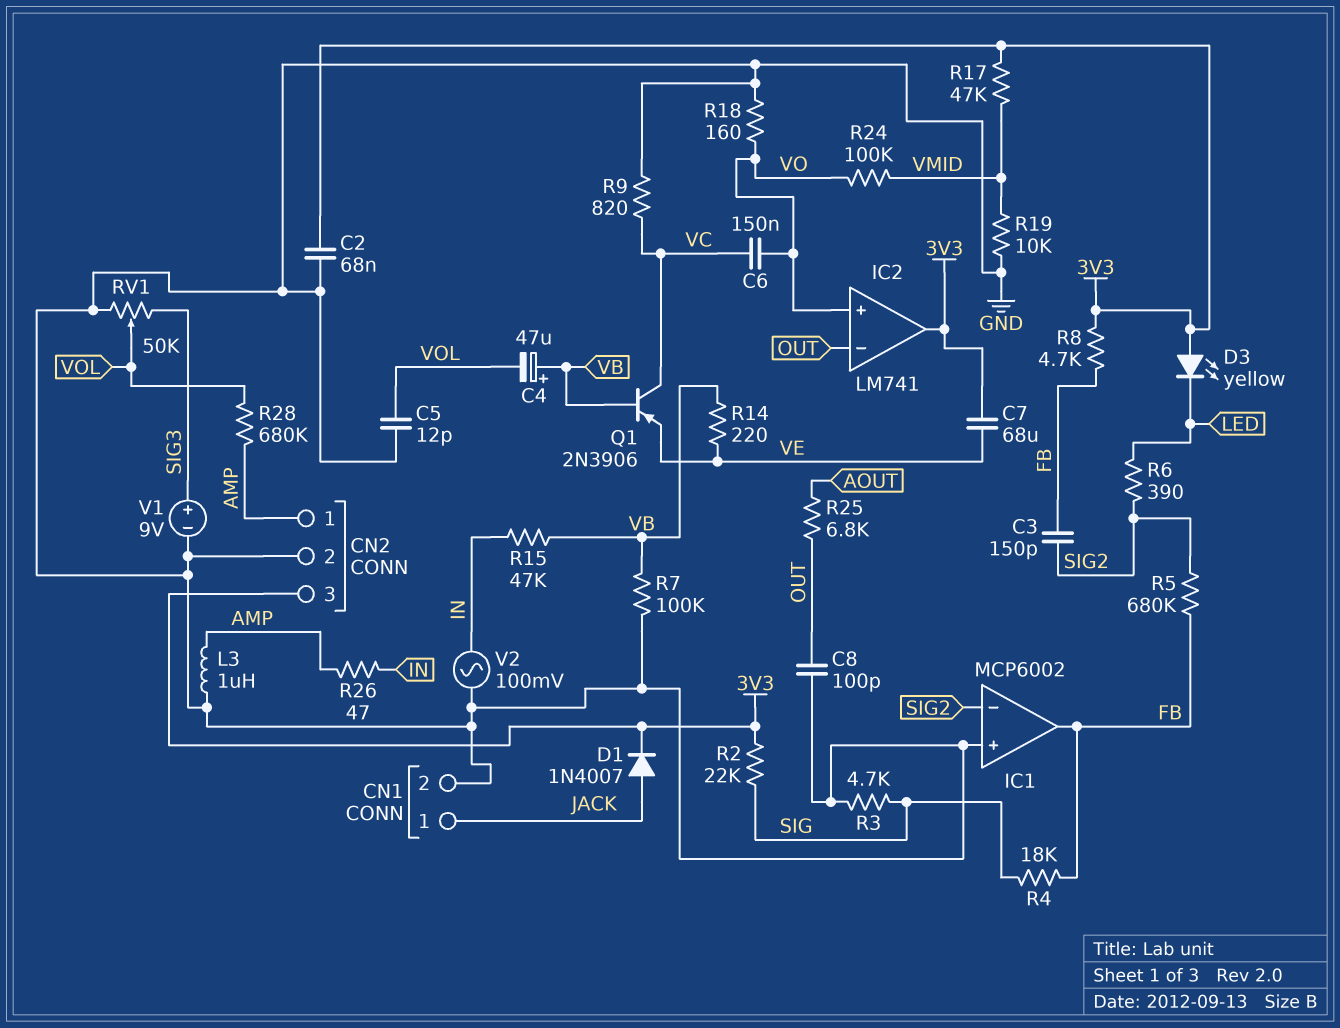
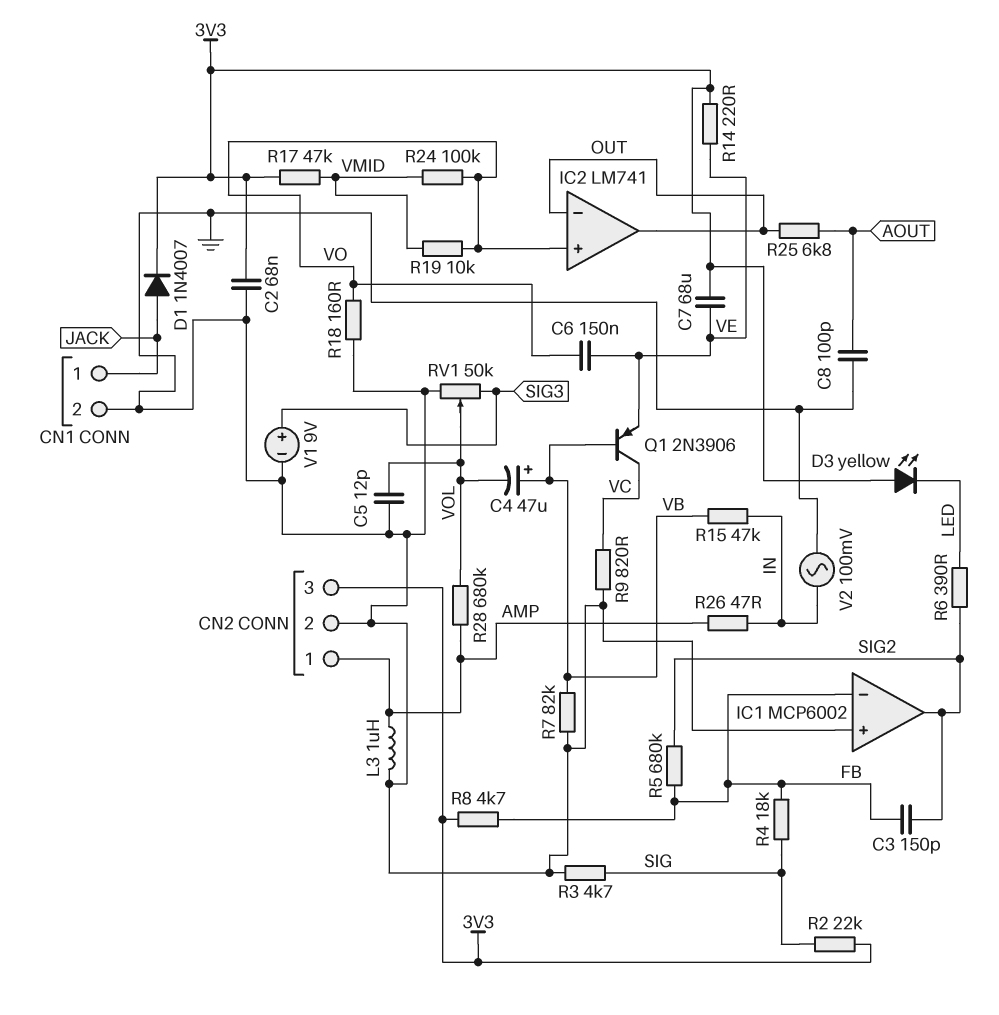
C6: 150nF (VC, VO) -> 150nF (VE, VO)
C8: 100pF (GND, OUT) -> 100pF (AOUT, GND)
IC1 pin in-: SIG2 -> FB
IC1 pin out: FB -> SIG2
IC2 pin out: 3V3 -> OUT
R7: 100k (GND, VB) -> 82k (GND, VB)
R14: 220 (VB, VE) -> 220 (3V3, VE)
R19: 10k (GND, VMID) -> 10k (VMID, VO)

